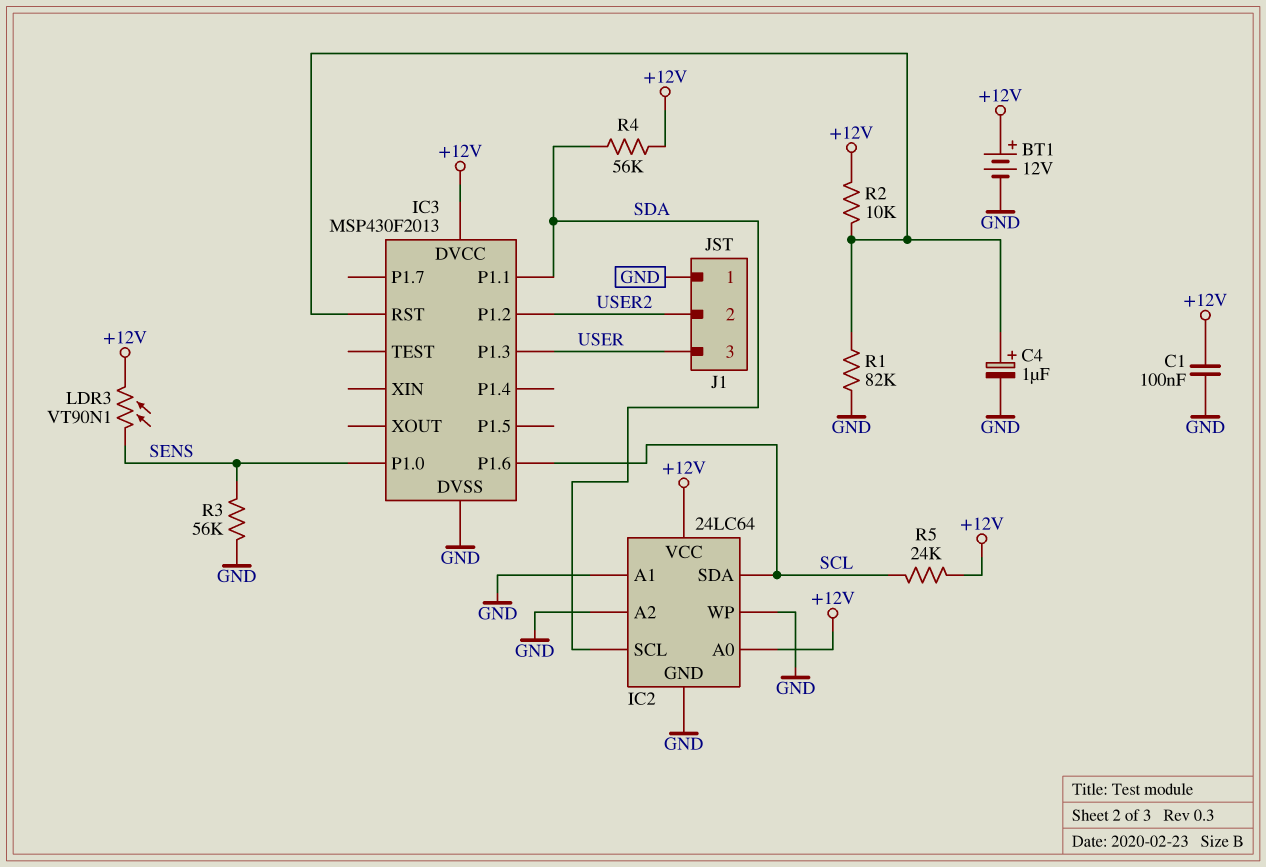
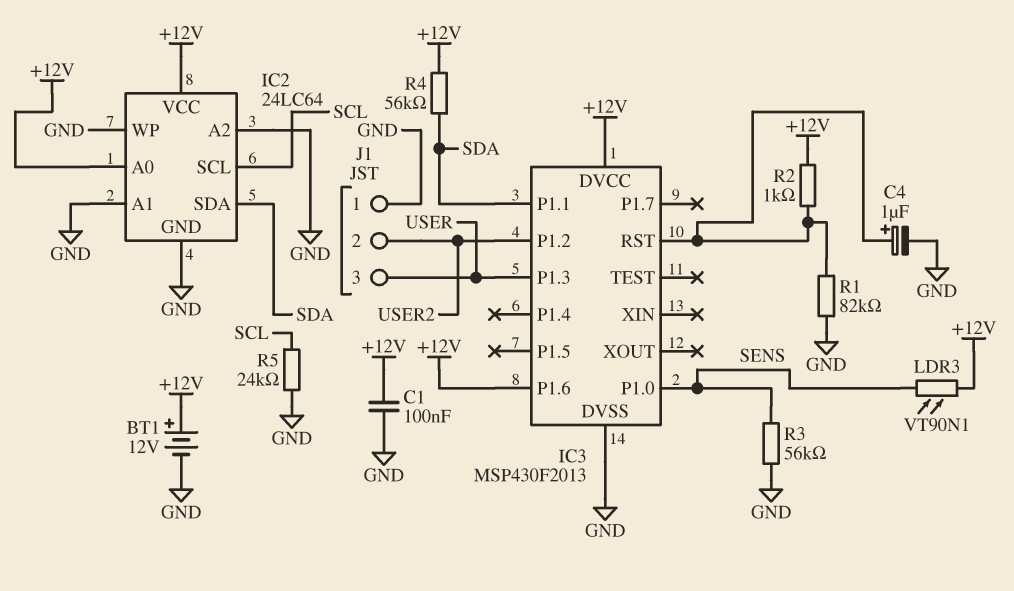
IC2 pin SCL: SDA -> SCL
IC2 pin SDA: SCL -> SDA
IC3 pin P1.6: SCL -> +12V
R2: 10k (+12V, IC3/RST) -> 1k (+12V, IC3/RST)
R5: 24k (+12V, SCL) -> 24k (GND, SCL)

